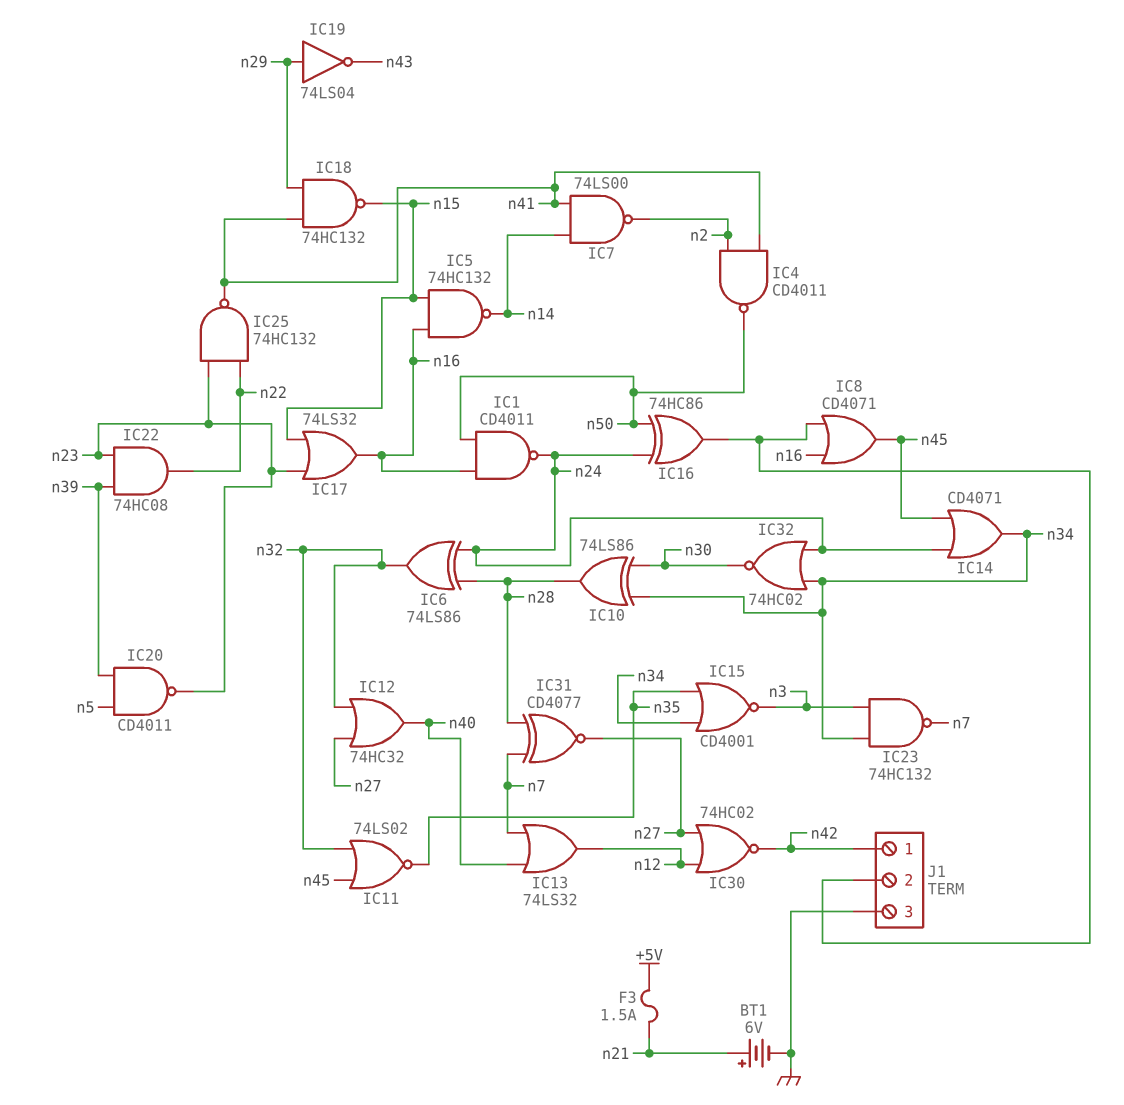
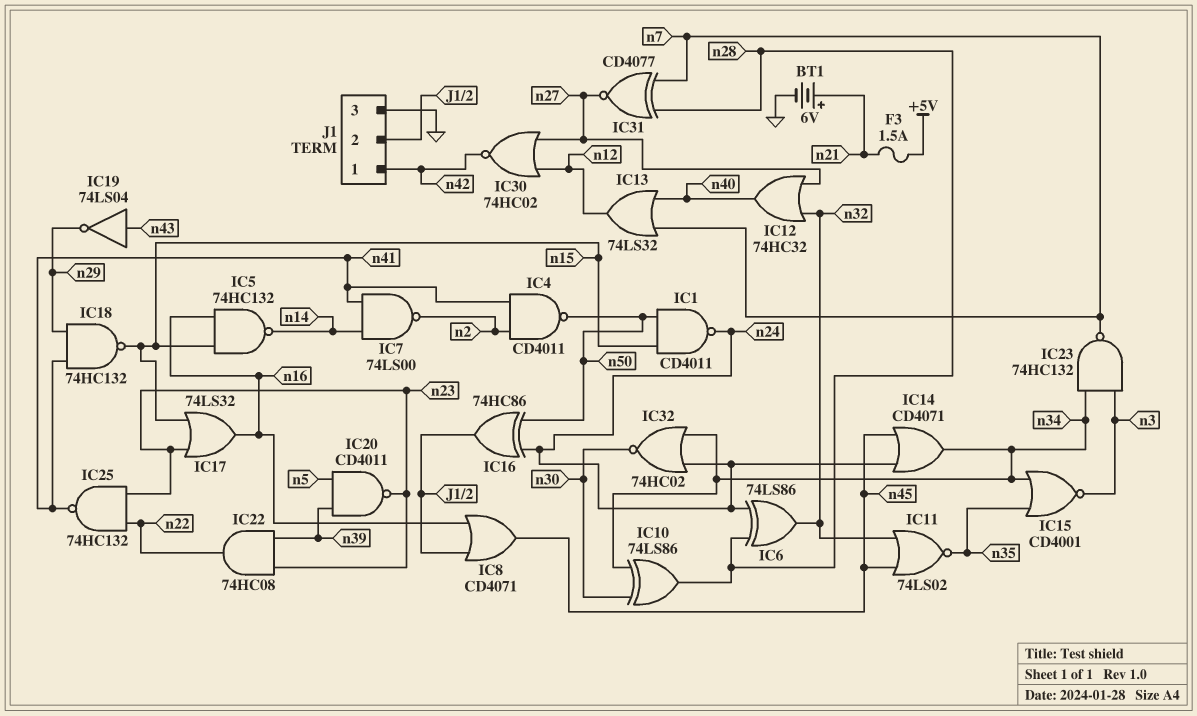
IC1: NAND CD4011 (in n16, in n50, out n24) -> NAND CD4011 (in n15, in n50, out n24)
IC19: NOT 74LS04 (in n29, out n43) -> NOT 74LS04 (in n43, out n29)

